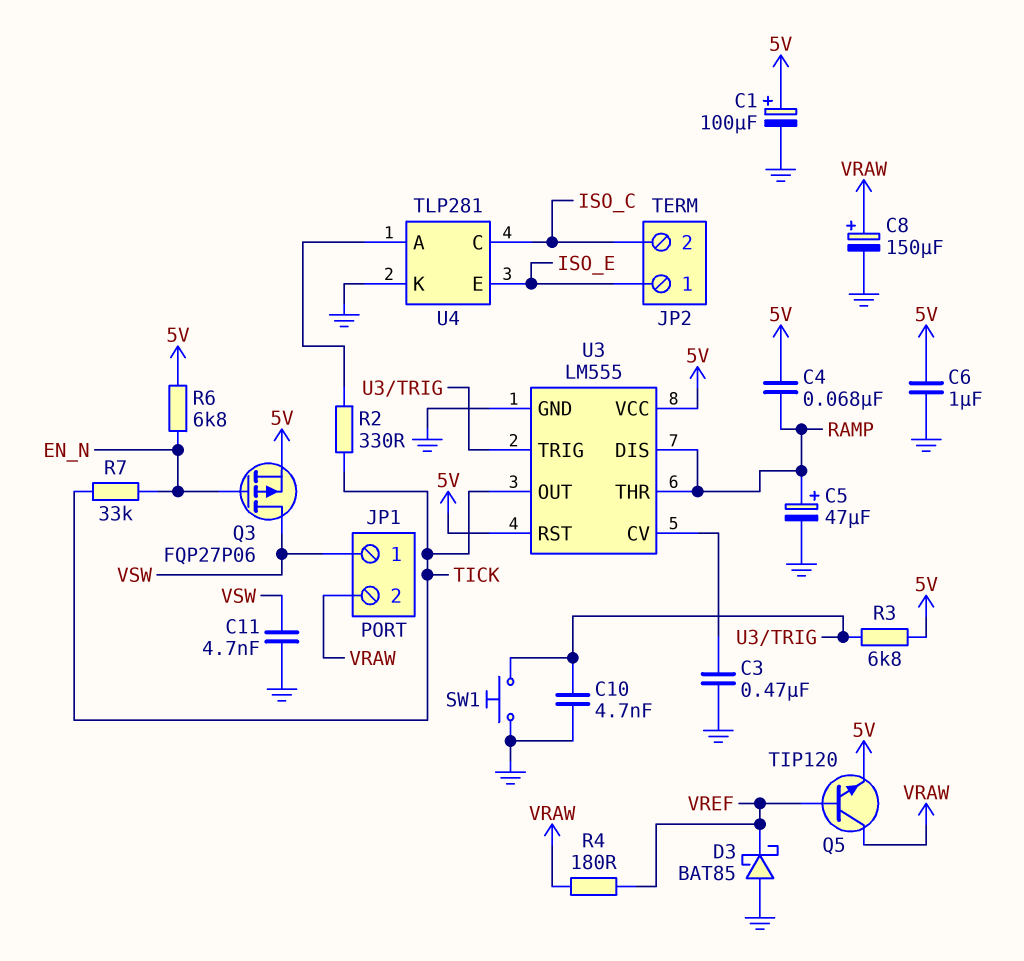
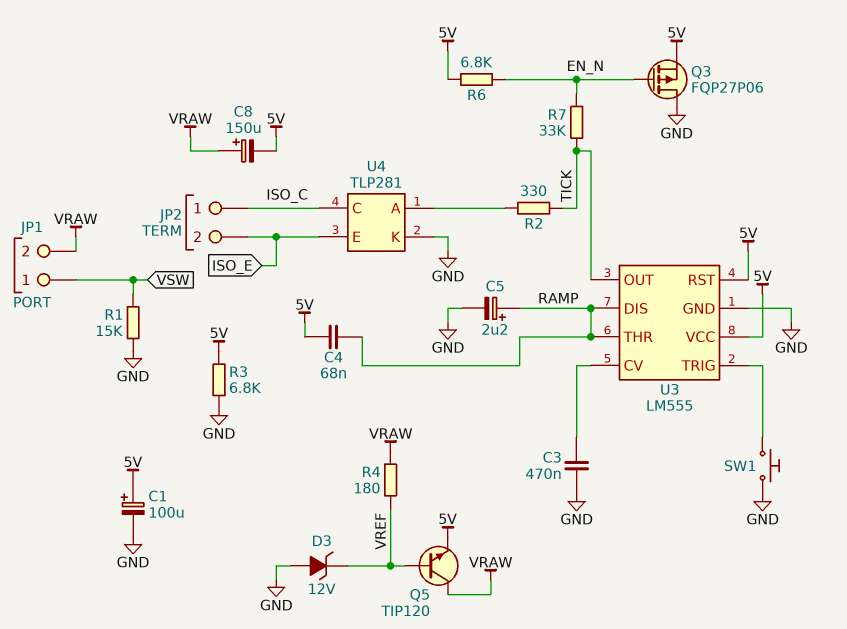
C5: 47uF (plus RAMP, minus GND) -> 2.2uF (plus RAMP, minus GND)
C6: 1uF (5V, GND) -> none
C8: 150uF (plus VRAW, minus GND) -> 150uF (plus VRAW, minus 5V)
C10: 4.7nF (GND, U3/TRIG) -> none
C11: 4.7nF (GND, VSW) -> none
D3: schottky BAT85 (A GND, K VREF) -> zener 12V (A GND, K VREF)
JP2 pin 1: ISO_E -> ISO_C
JP2 pin 2: ISO_C -> ISO_E
Q3: PMOS FQP27P06 (G EN_N, D VSW, S 5V) -> PMOS FQP27P06 (G EN_N, D GND, S 5V)
R1: none -> 15k (GND, VSW)
R3: 6.8k (5V, U3/TRIG) -> 6.8k (5V, GND)

